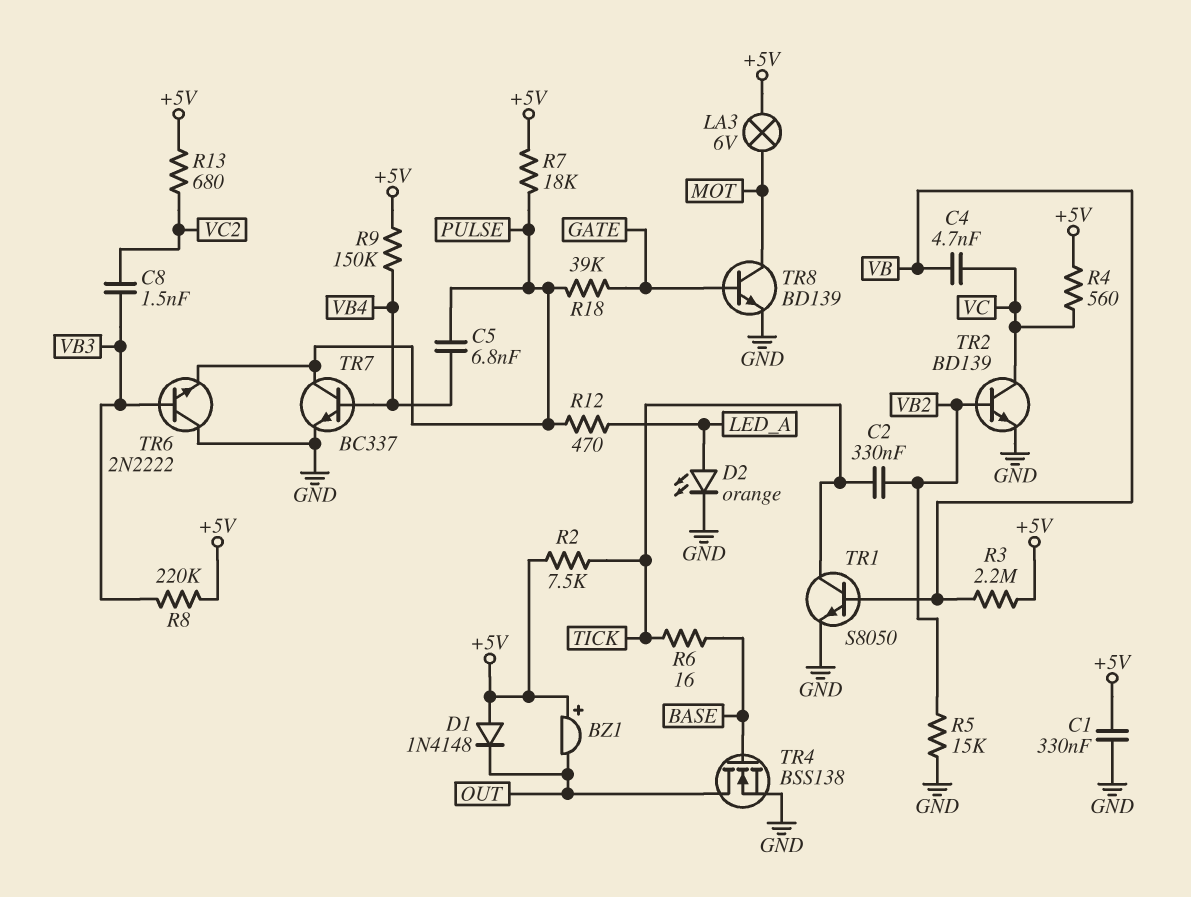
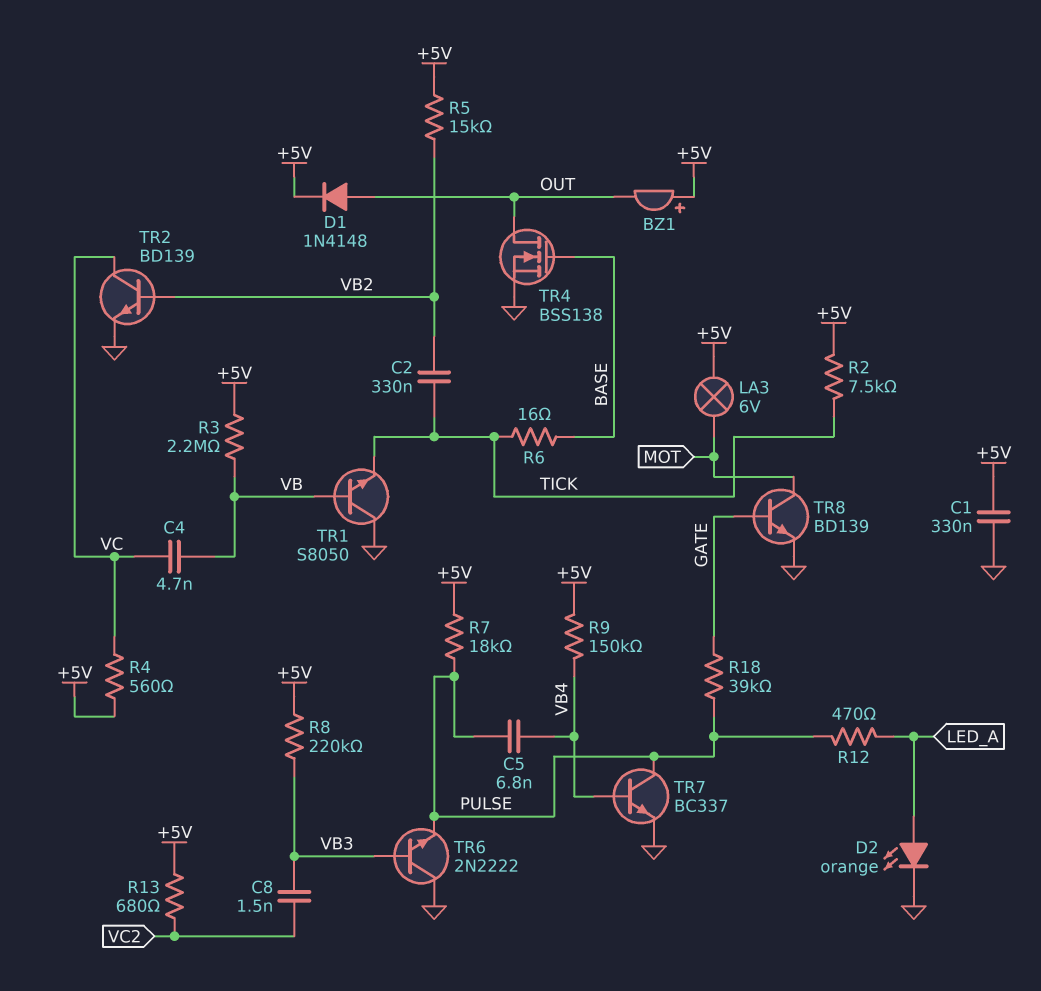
D1: diode 1N4148 (A +5V, K OUT) -> diode 1N4148 (A OUT, K +5V)
R5: 15k (GND, VB2) -> 15k (+5V, VB2)
TR1: NPN S8050 (B VB, C TICK, E GND) -> NPN S8050 (B VB, C GND, E TICK)

